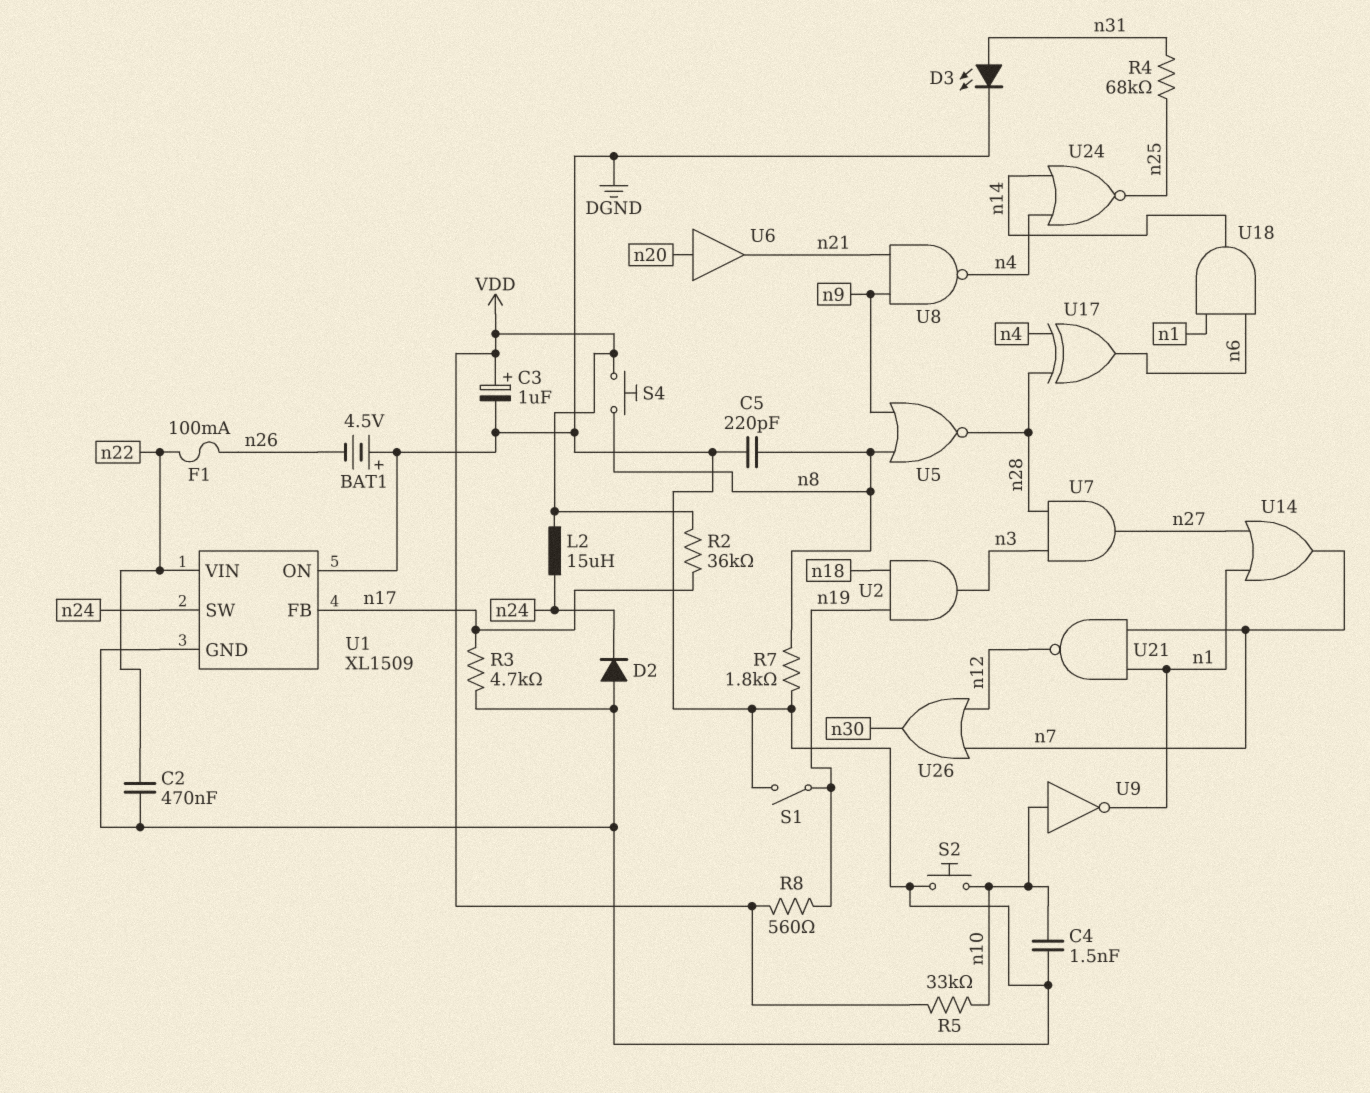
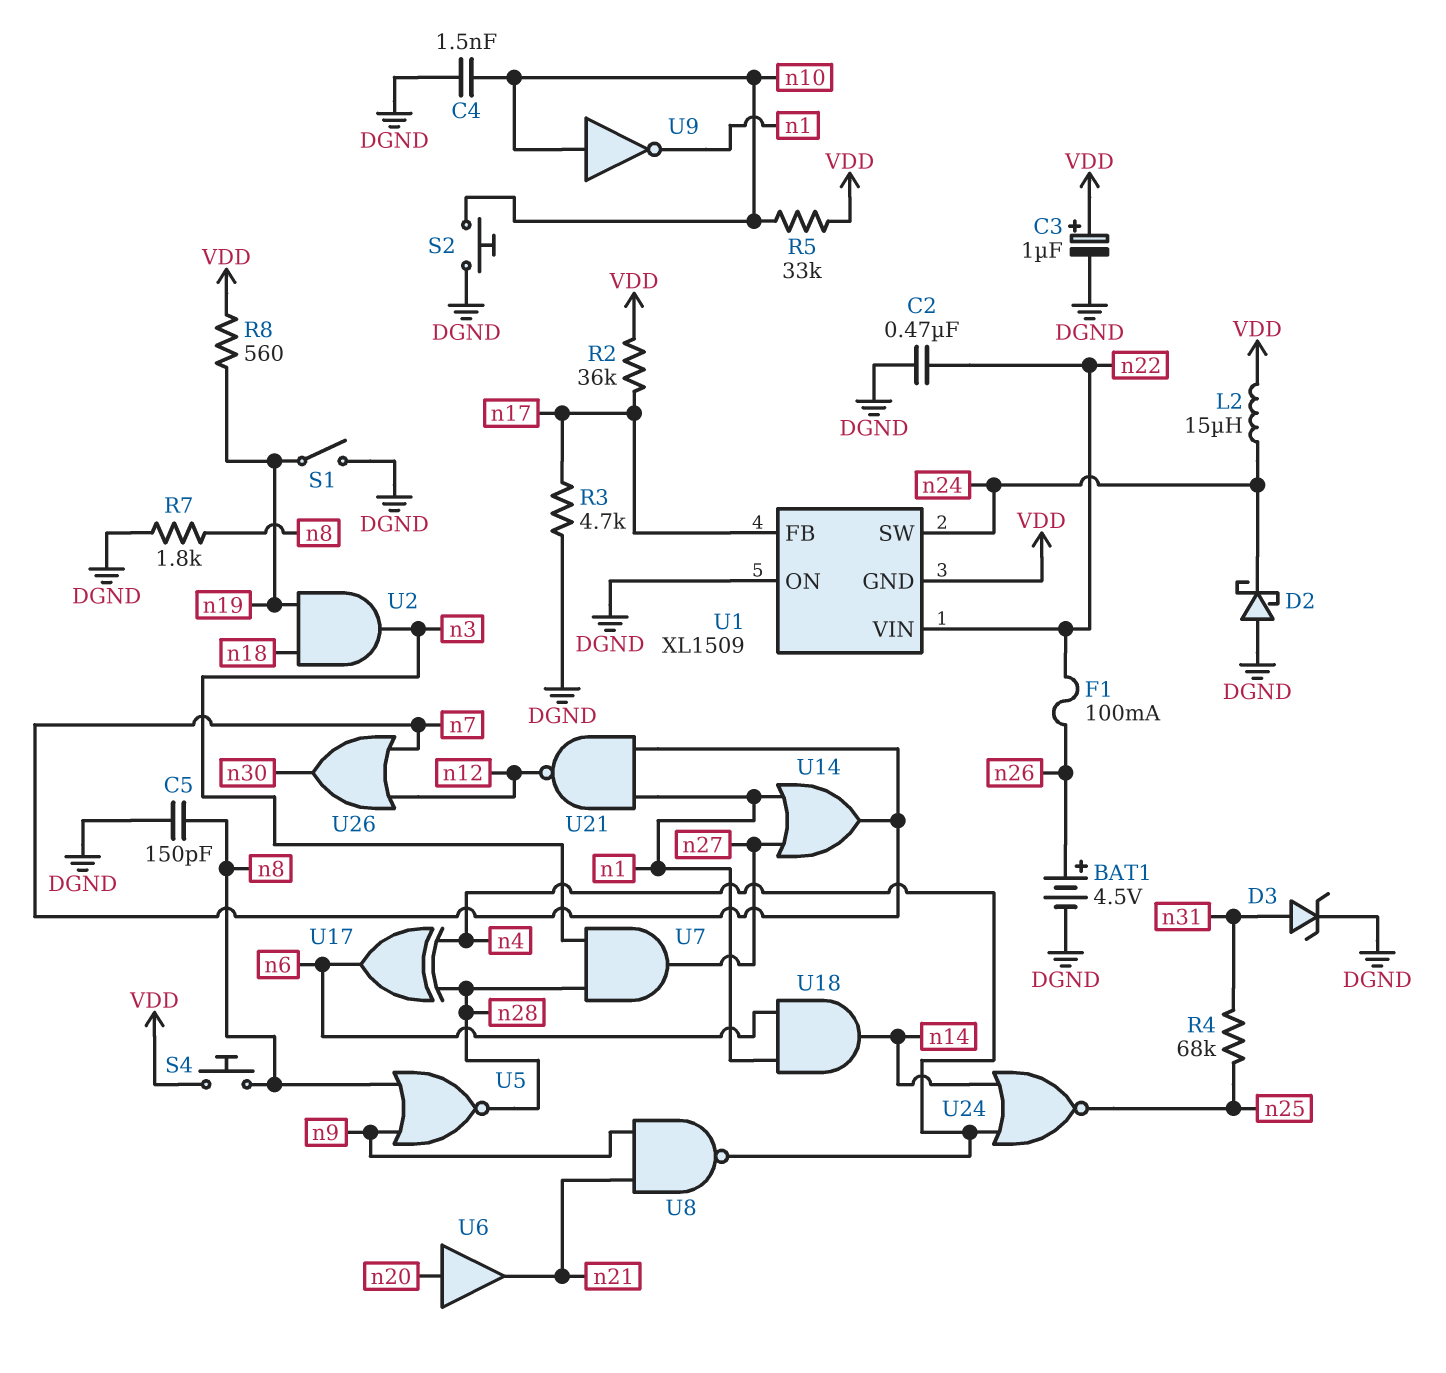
BAT1: 4.5V (plus DGND, minus n26) -> 4.5V (plus n26, minus DGND)
C5: 220pF (DGND, n8) -> 150pF (DGND, n8)
D2: diode (A DGND, K n24) -> schottky (A DGND, K n24)
D3: LED (A n31, K DGND) -> zener (A n31, K DGND)
U1 pin GND: DGND -> VDD

